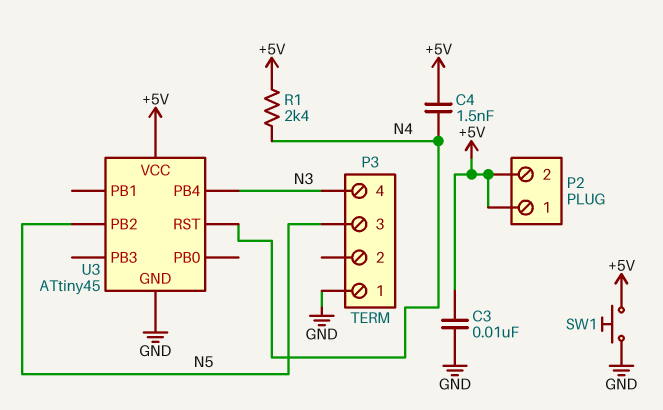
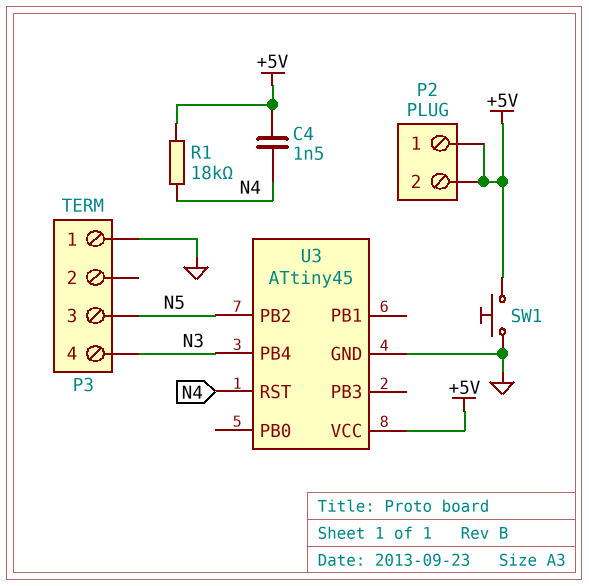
C3: 10nF (+5V, GND) -> none
R1: 2.4k (+5V, N4) -> 18k (+5V, N4)

